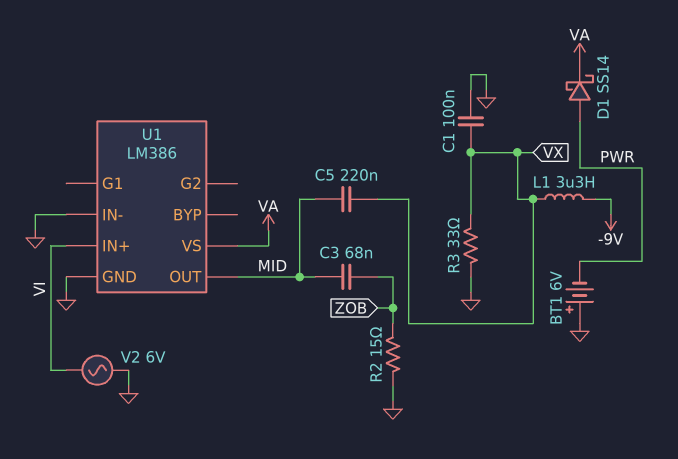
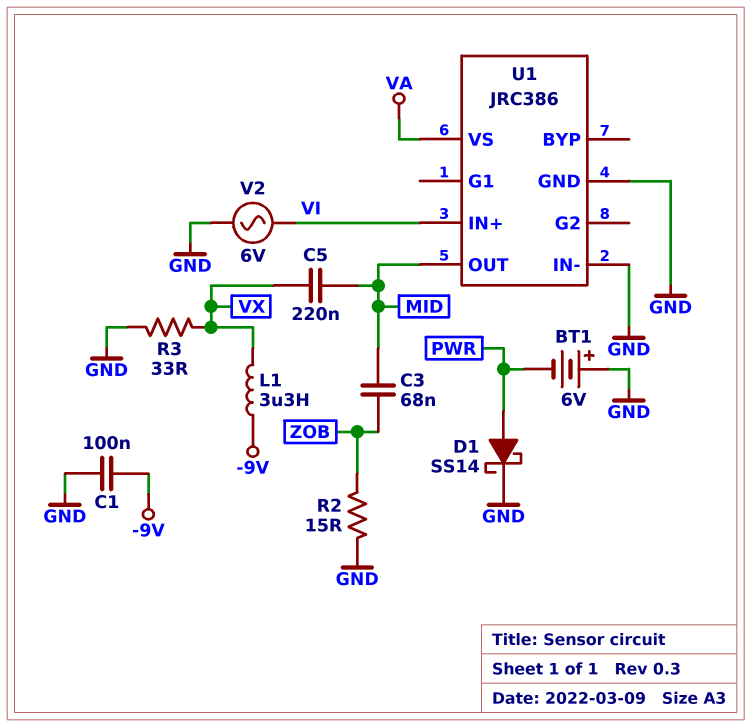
C1: 100nF (GND, VX) -> 100nF (-9V, GND)
D1: schottky SS14 (A PWR, K VA) -> schottky SS14 (A PWR, K GND)
U1: LM386 -> JRC386

